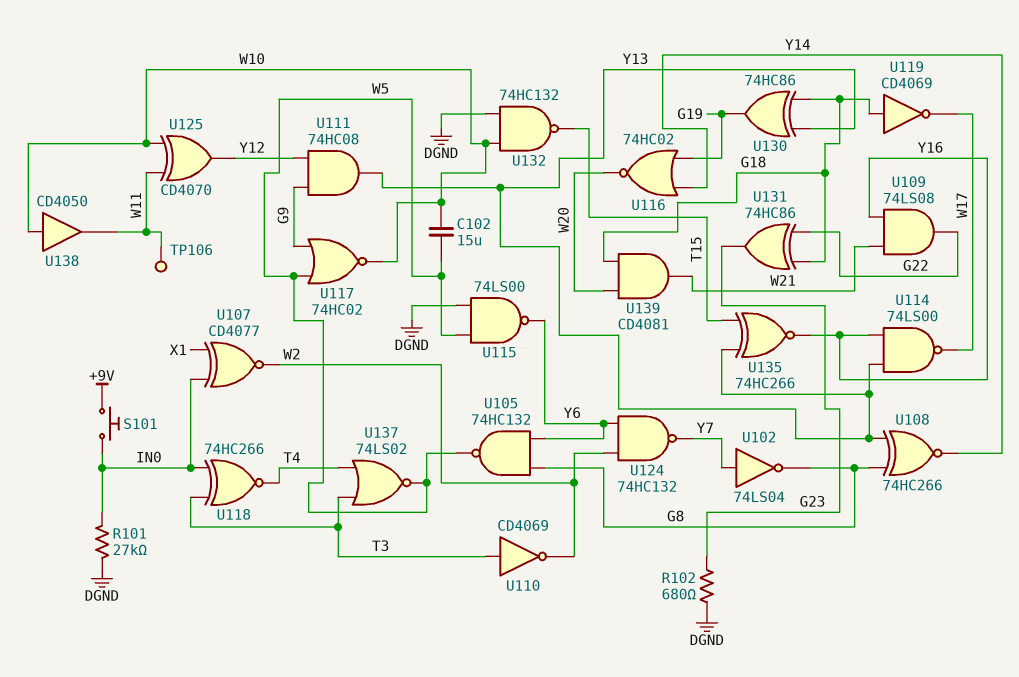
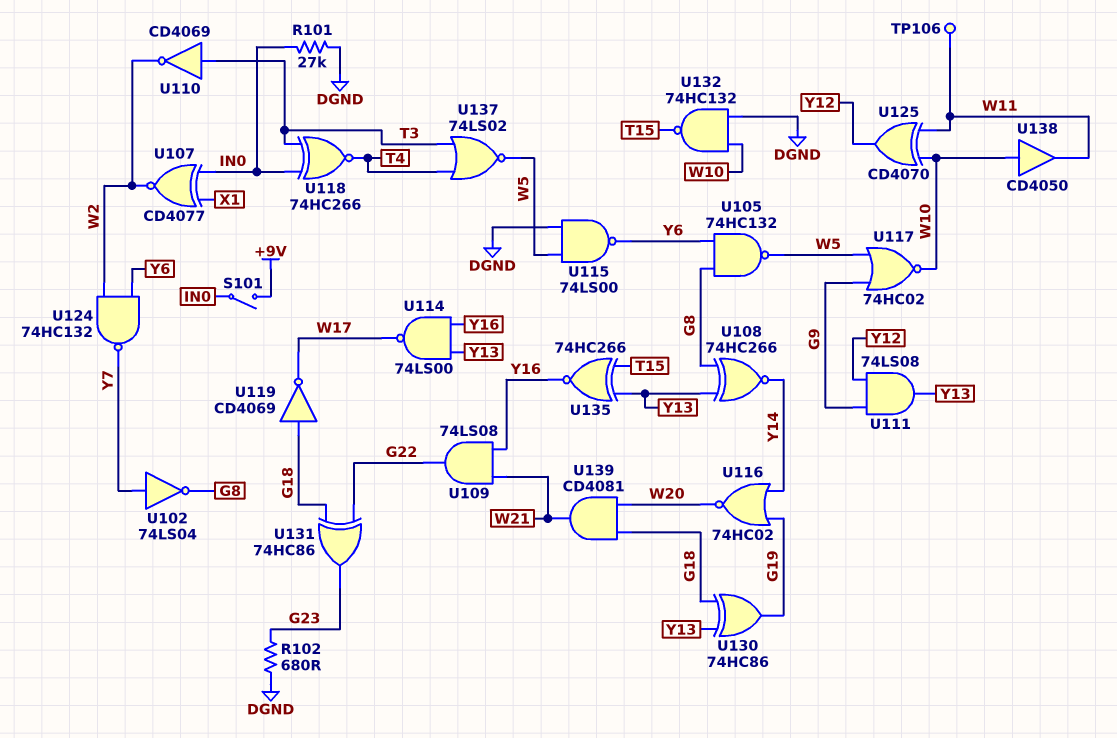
C102: 15uF (W5, W10) -> none
S101: button (+9V, IN0) -> switch (+9V, IN0)
U111: AND 74HC08 (in G9, in Y12, out Y13) -> AND 74LS08 (in G9, in Y12, out Y13)

